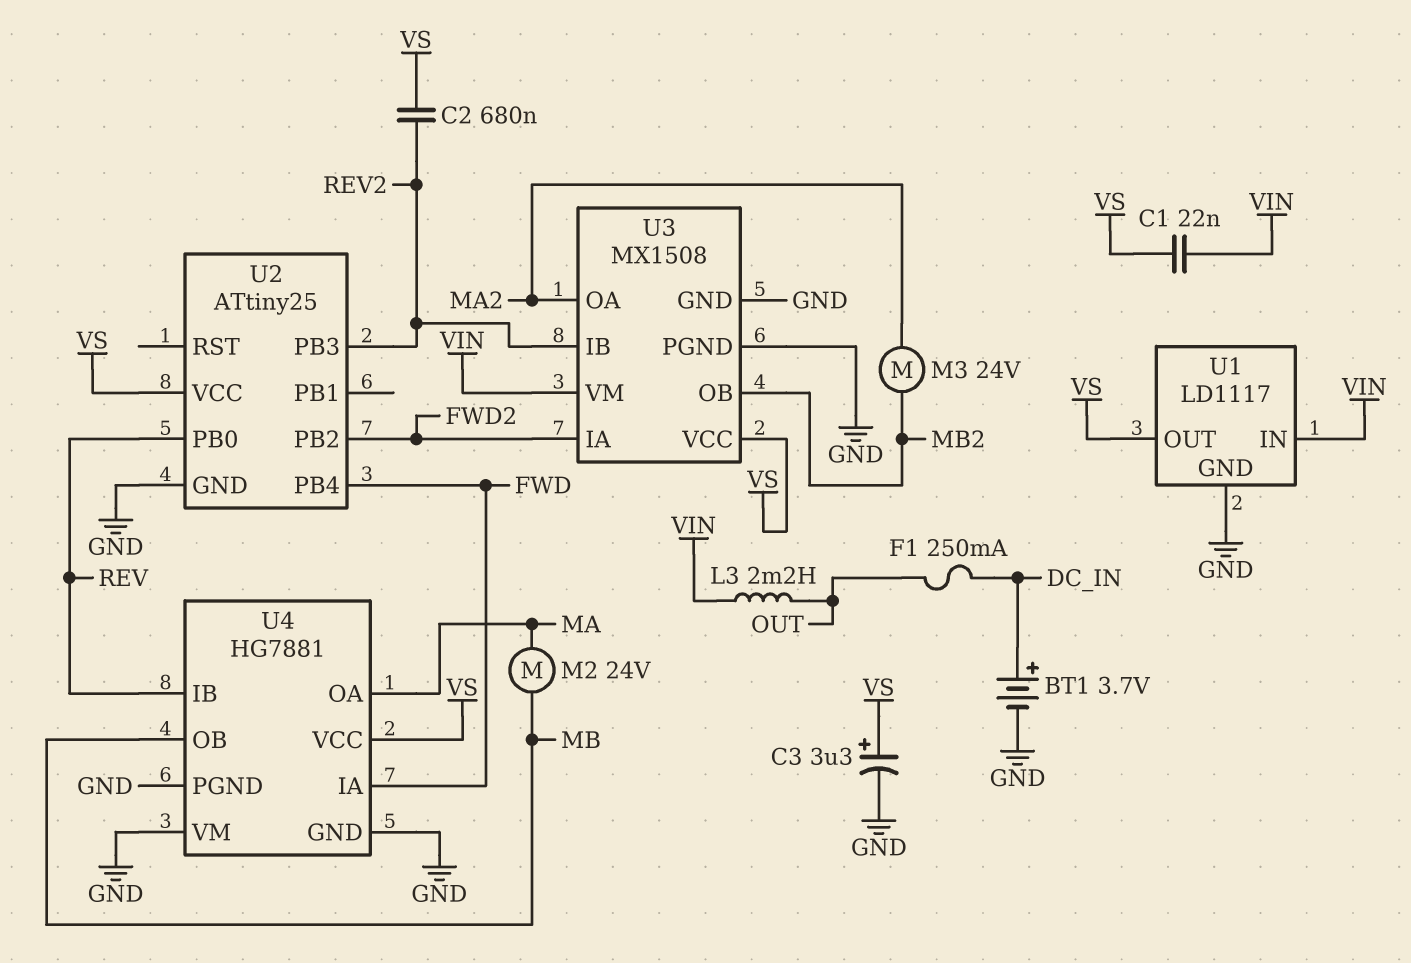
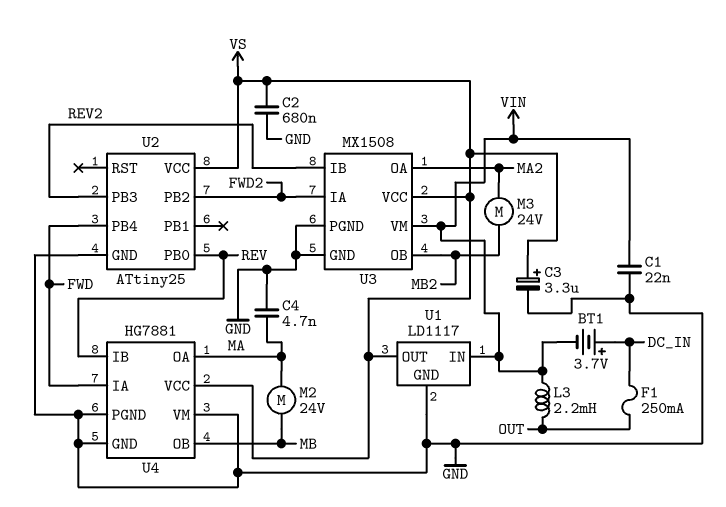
BT1: 3.7V (plus DC_IN, minus GND) -> 3.7V (plus DC_IN, minus VIN)
C1: 22nF (VIN, VS) -> 22nF (GND, VIN)
C2: 680nF (REV2, VS) -> 680nF (GND, VS)
C4: none -> 4.7nF (GND, MA)

